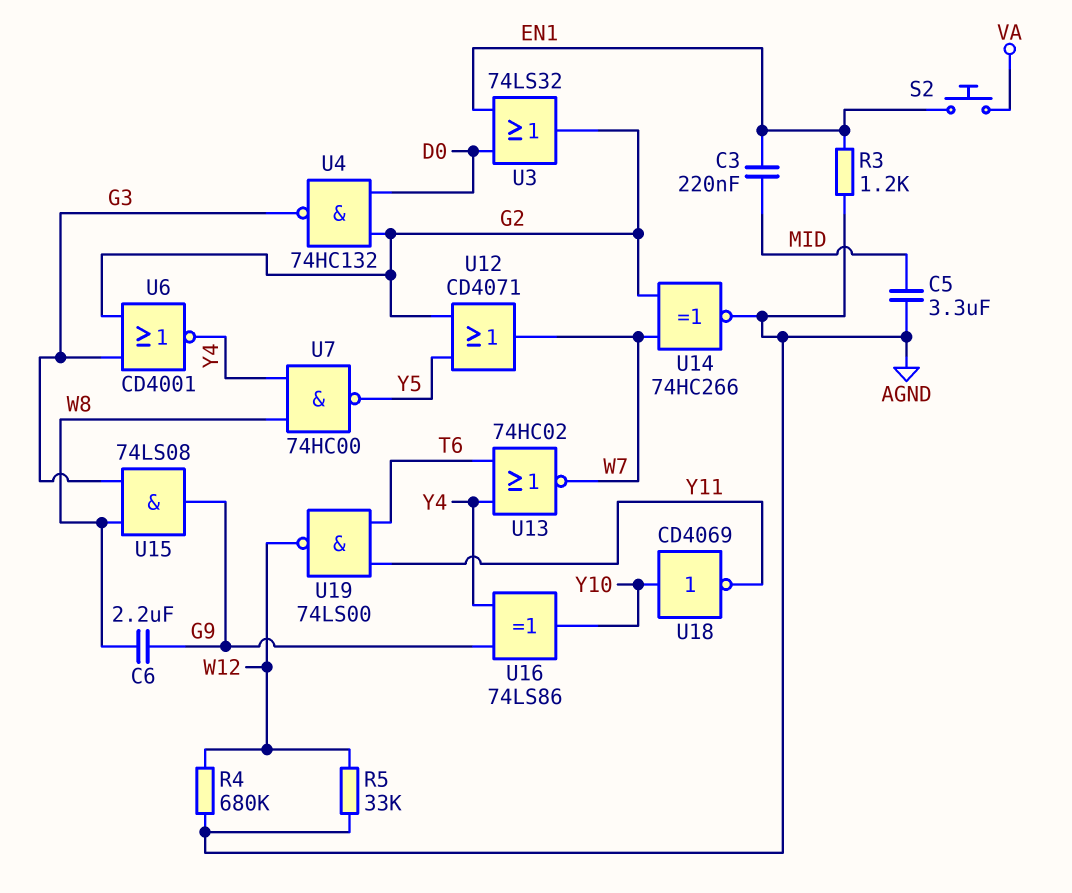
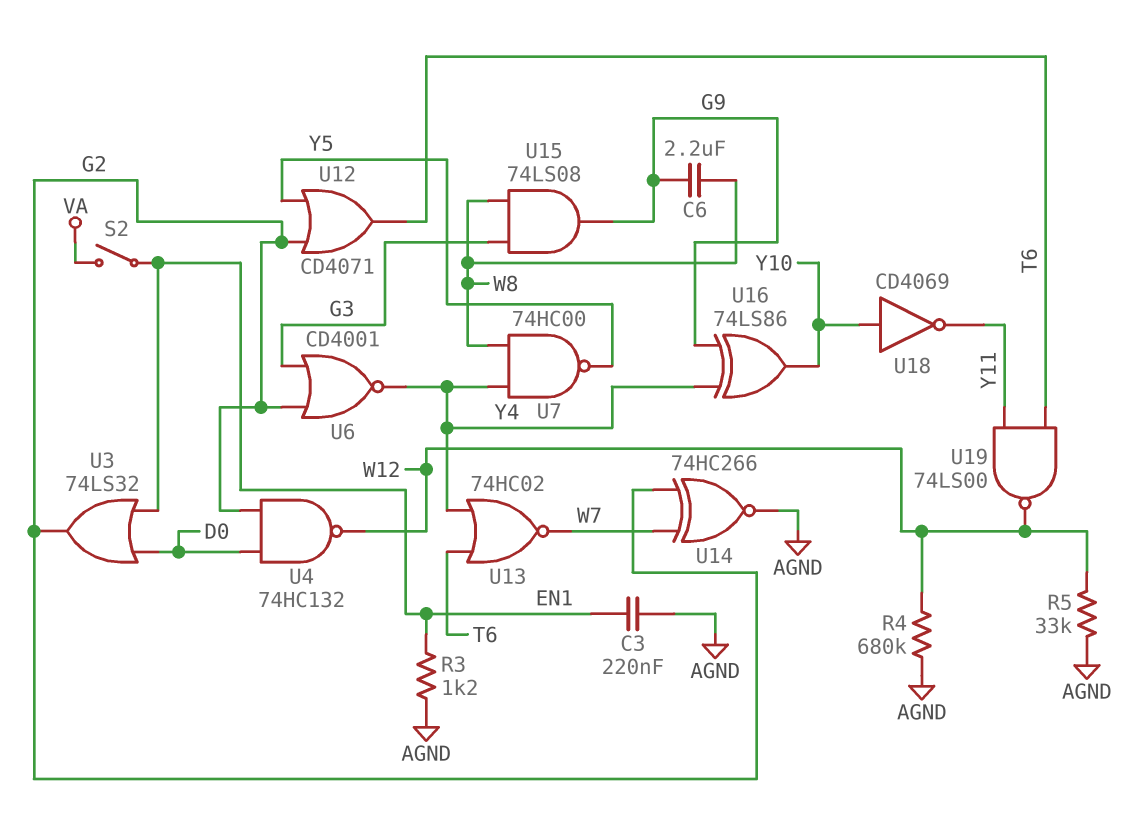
C3: 220nF (EN1, MID) -> 220nF (AGND, EN1)
C5: 3.3uF (AGND, MID) -> none
S2: button (EN1, VA) -> switch (EN1, VA)
U4: NAND 74HC132 (in D0, in G2, out G3) -> NAND 74HC132 (in D0, in G2, out W12)
U12: OR CD4071 (in G2, in Y5, out W7) -> OR CD4071 (in G2, in Y5, out T6)

